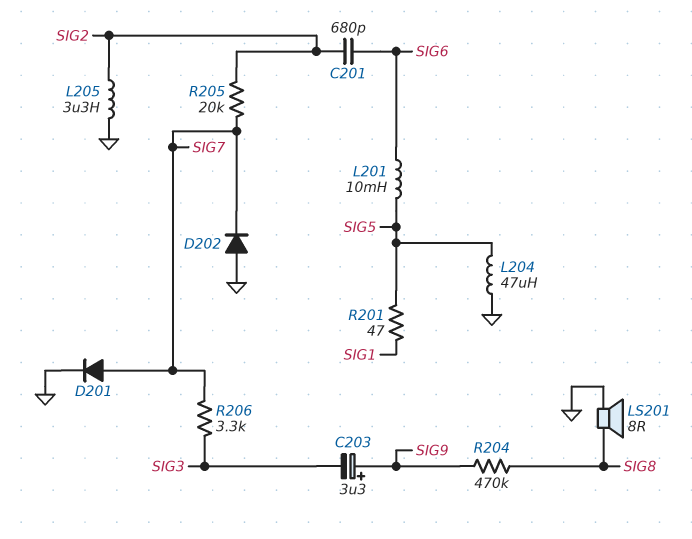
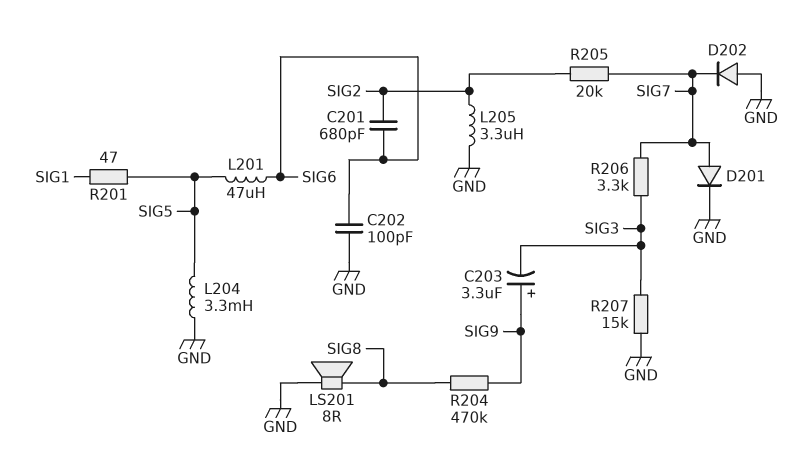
C202: none -> 100pF (GND, SIG6)
L201: 10mH (SIG5, SIG6) -> 47uH (SIG5, SIG6)
L204: 47uH (GND, SIG5) -> 3.3mH (GND, SIG5)
R207: none -> 15k (GND, SIG3)

